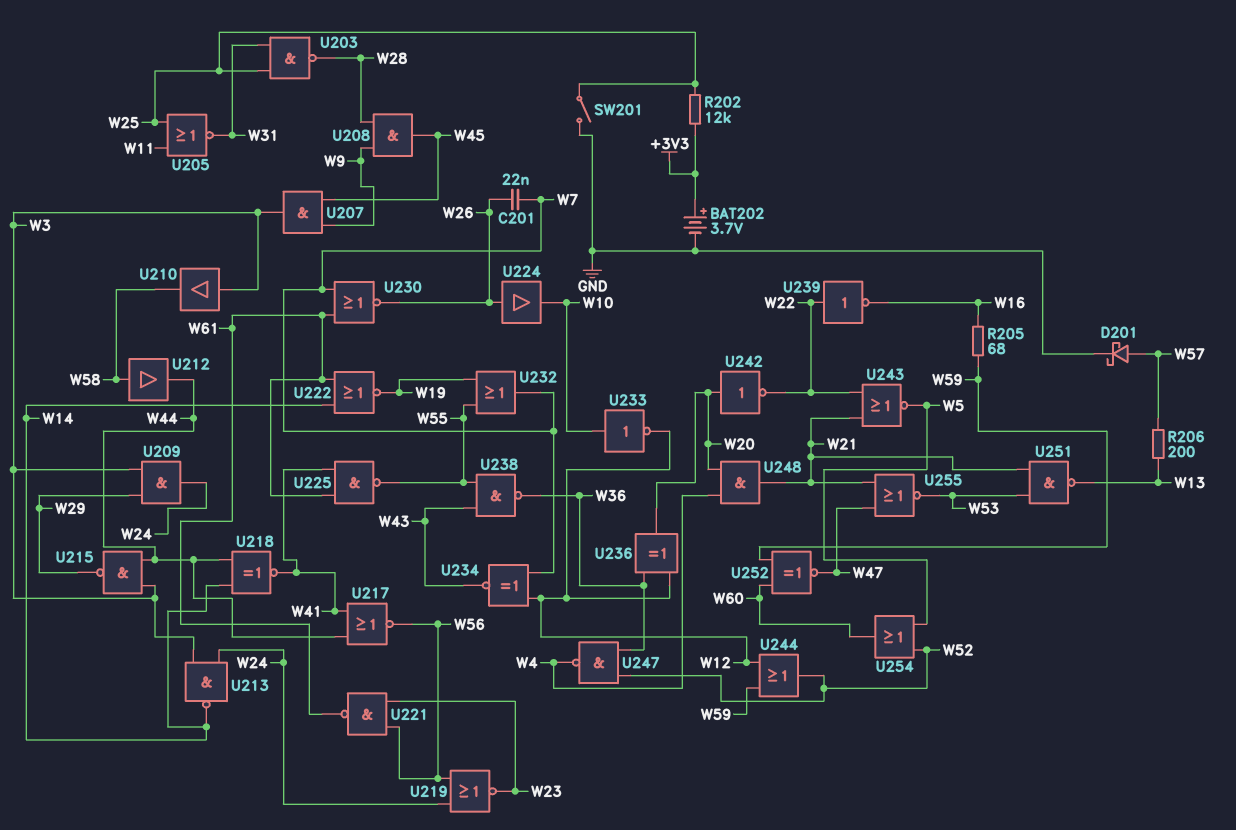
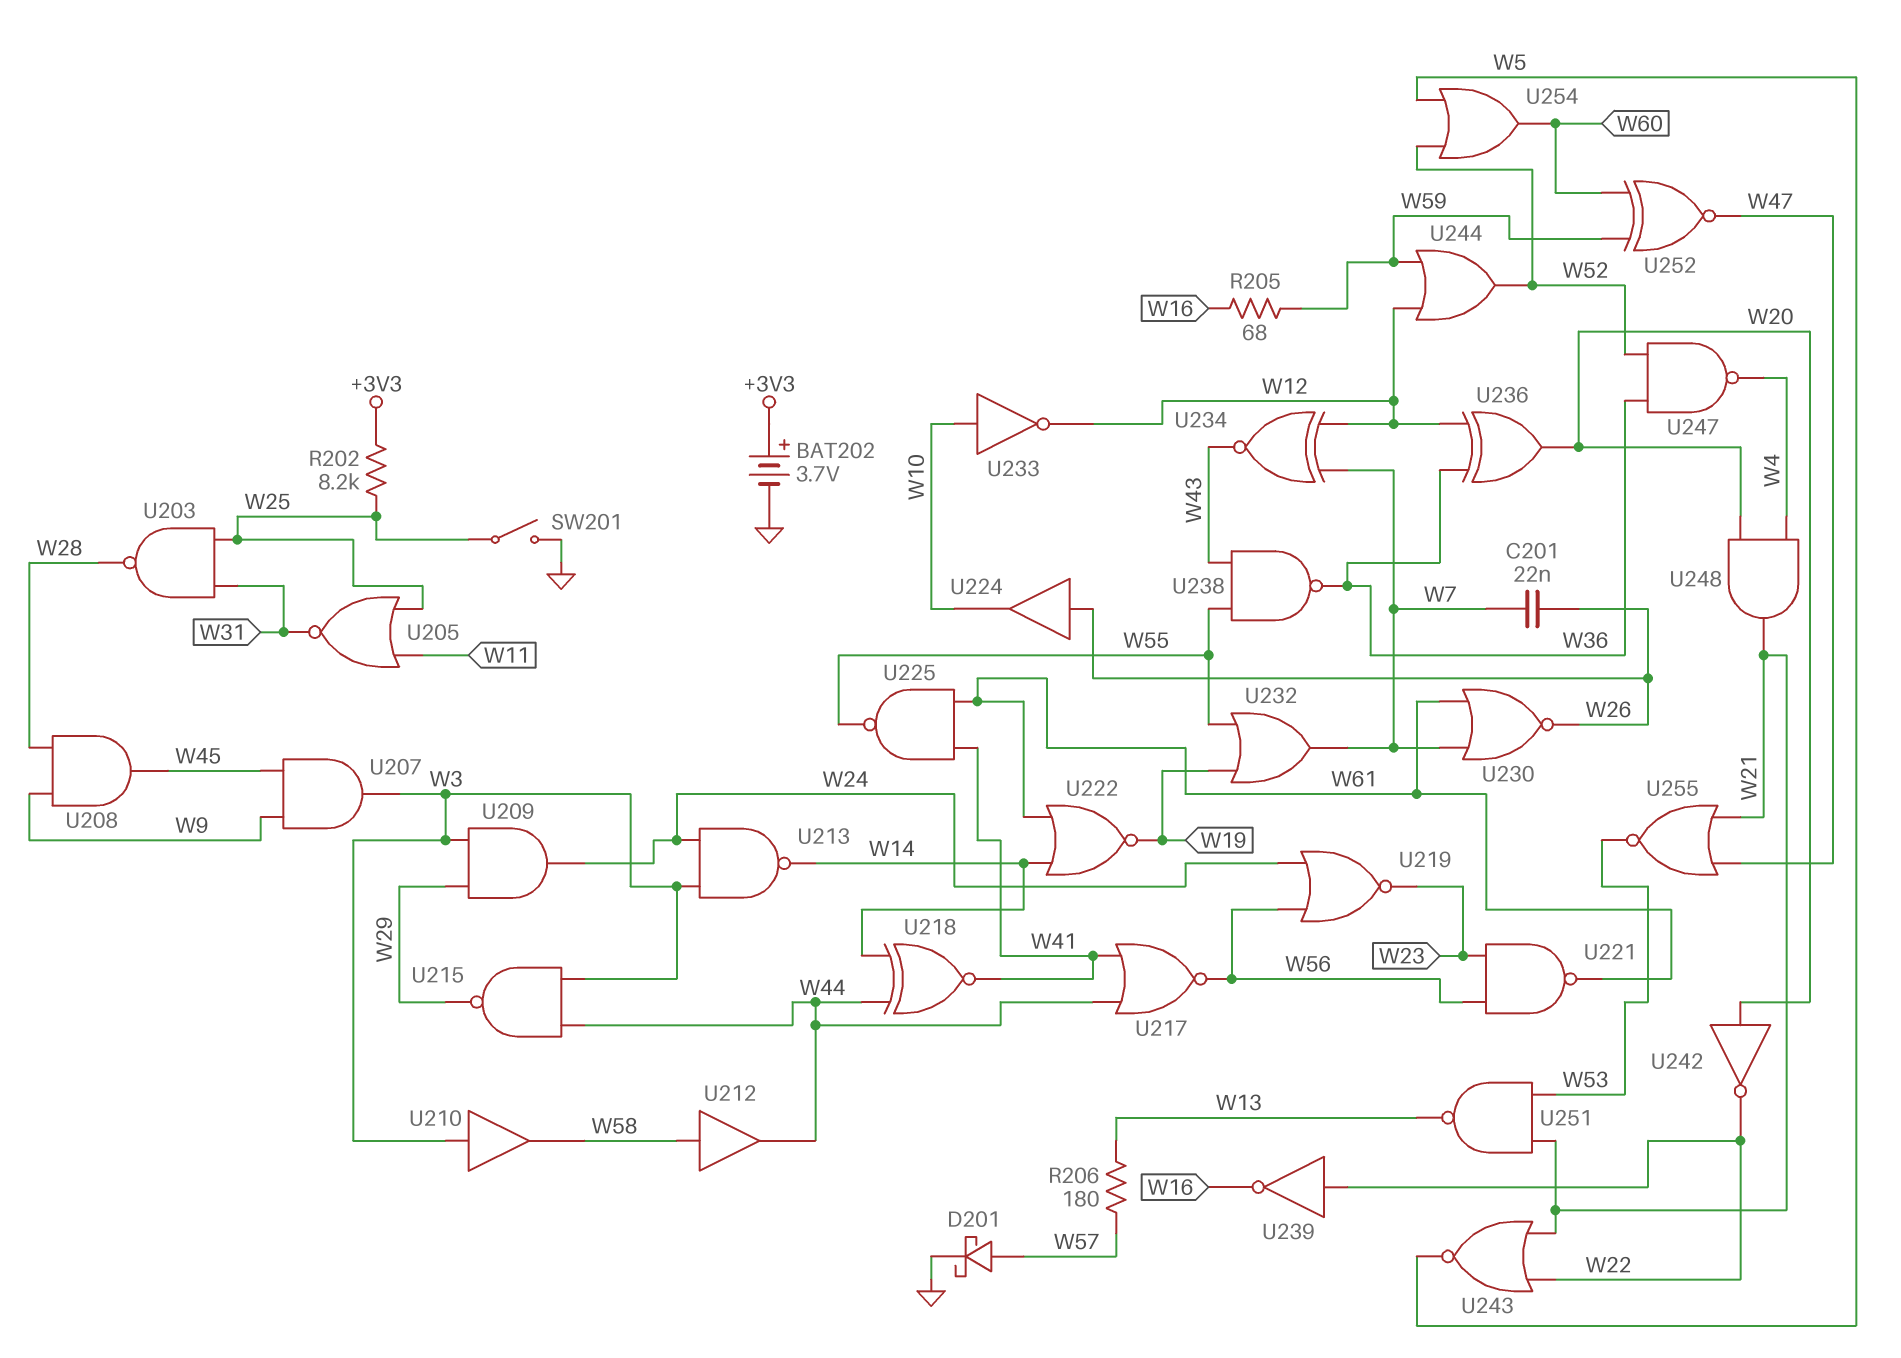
R202: 12k (+3V3, W25) -> 8.2k (+3V3, W25)
R206: 200 (W13, W57) -> 180 (W13, W57)

